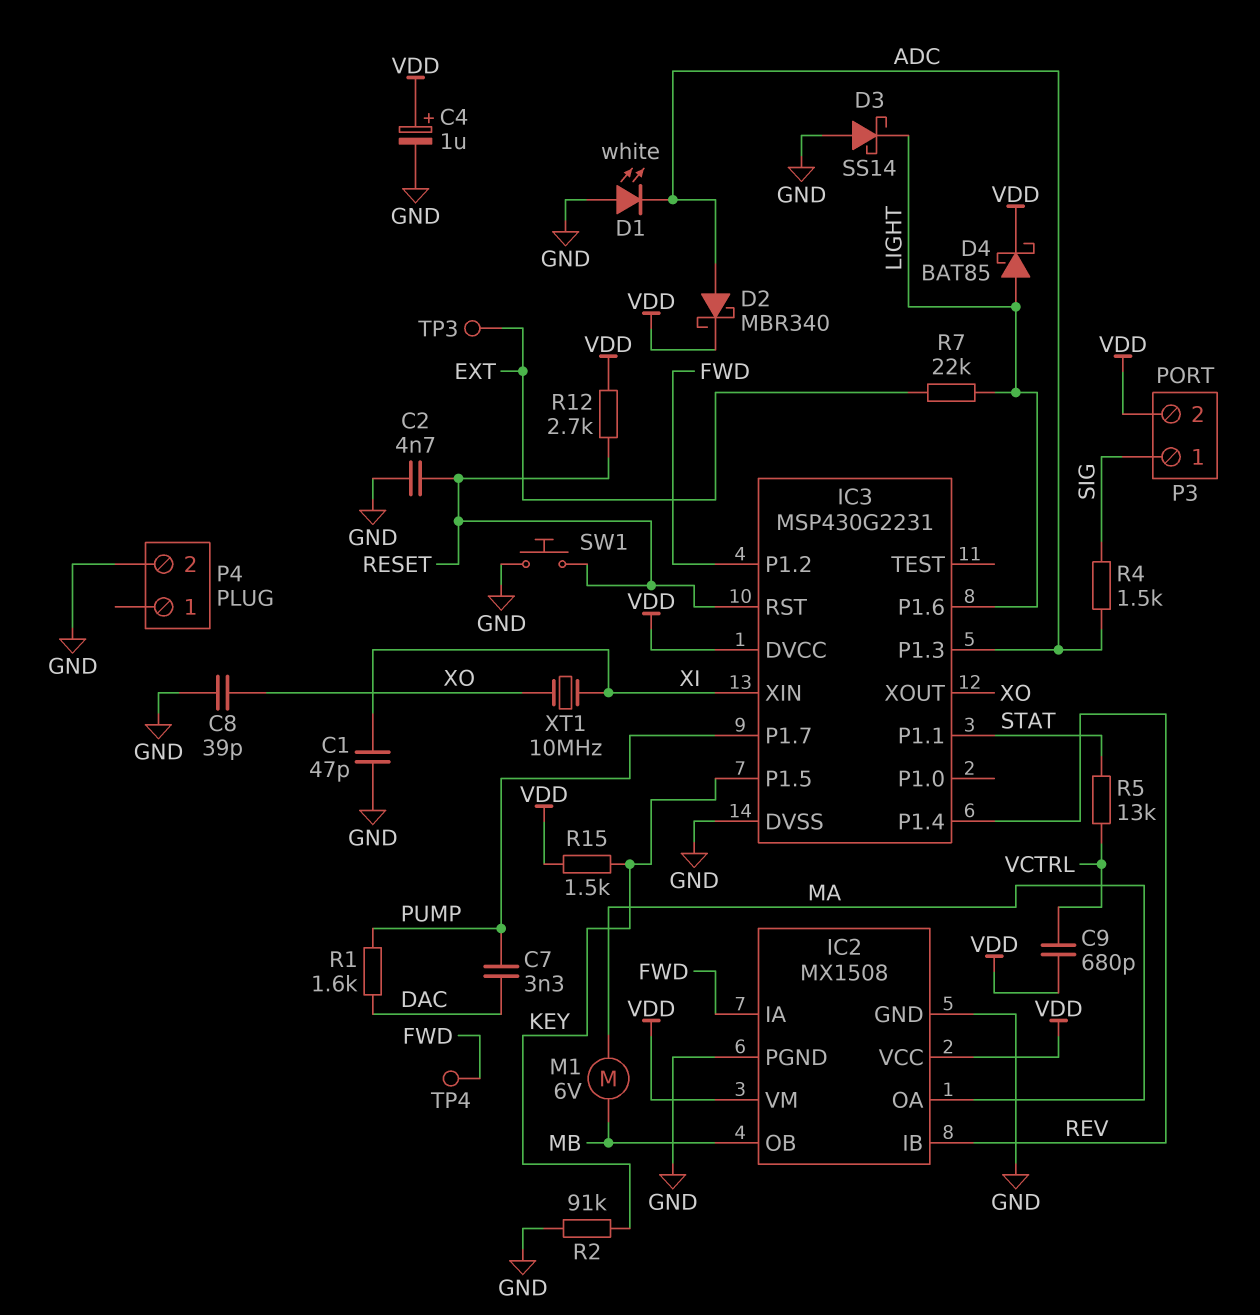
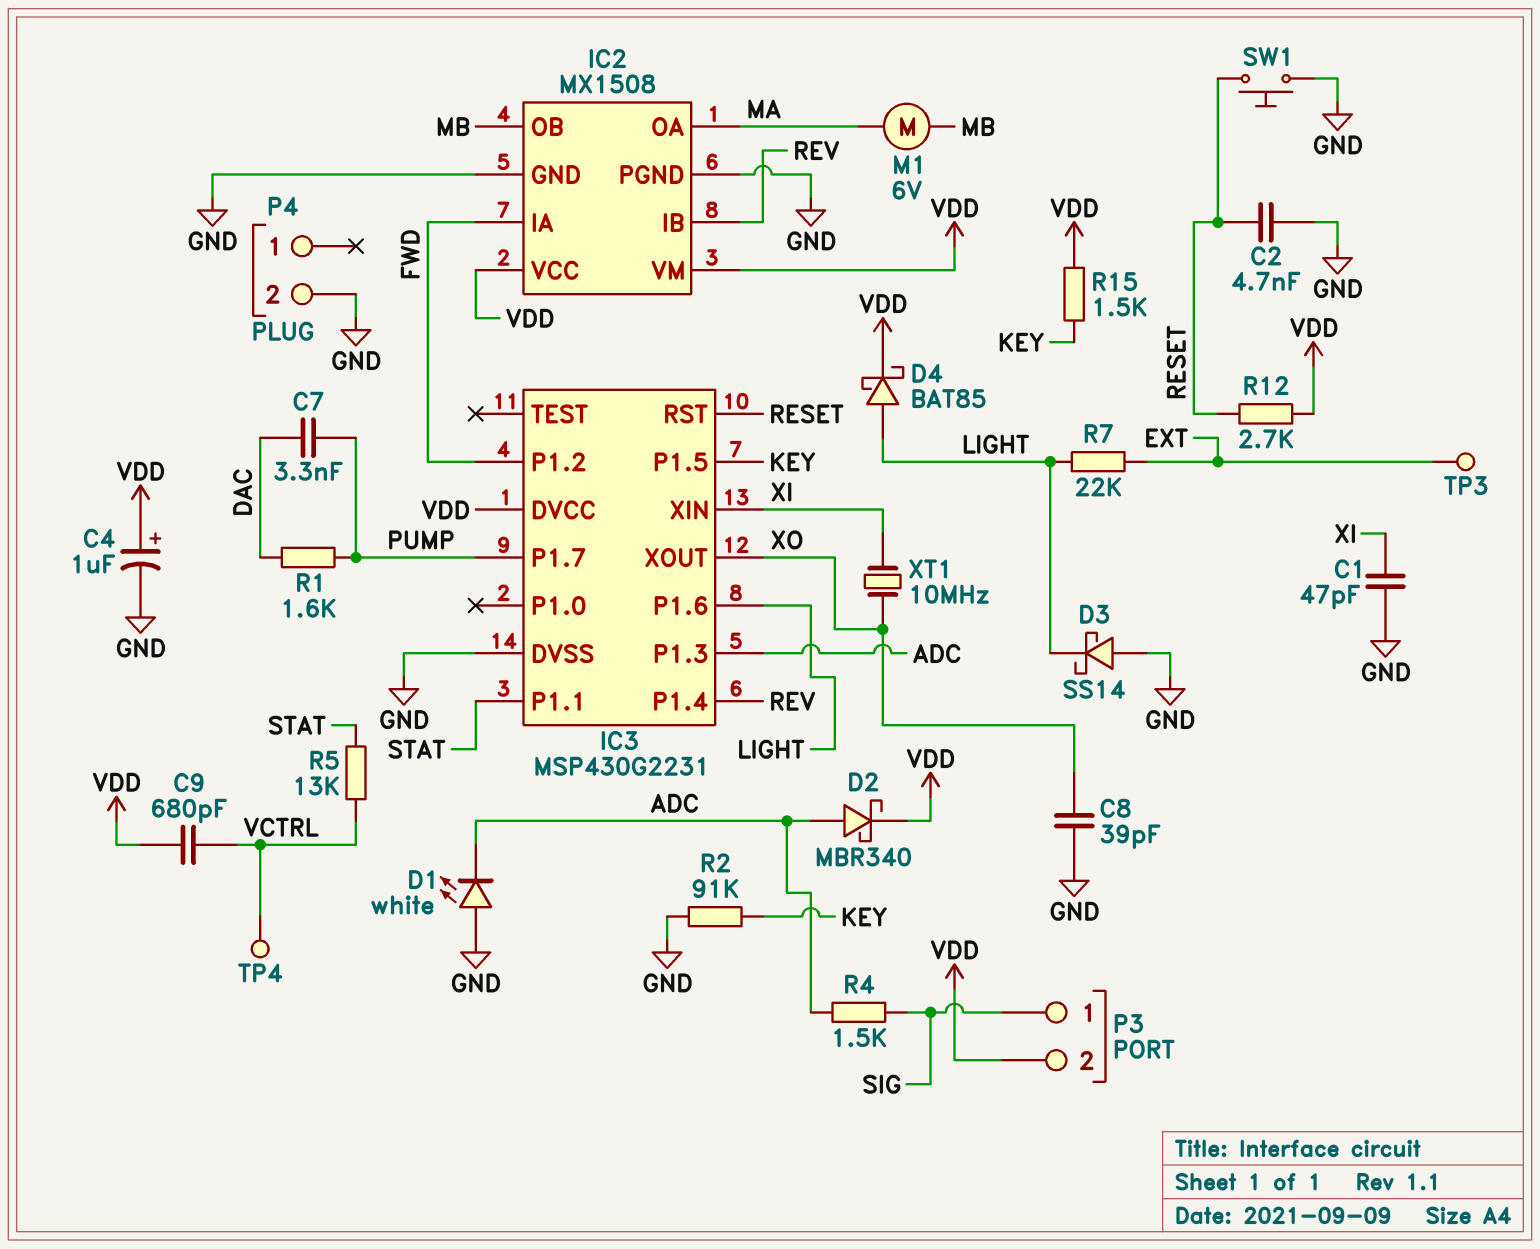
TP4: test point (FWD) -> test point (VCTRL)

